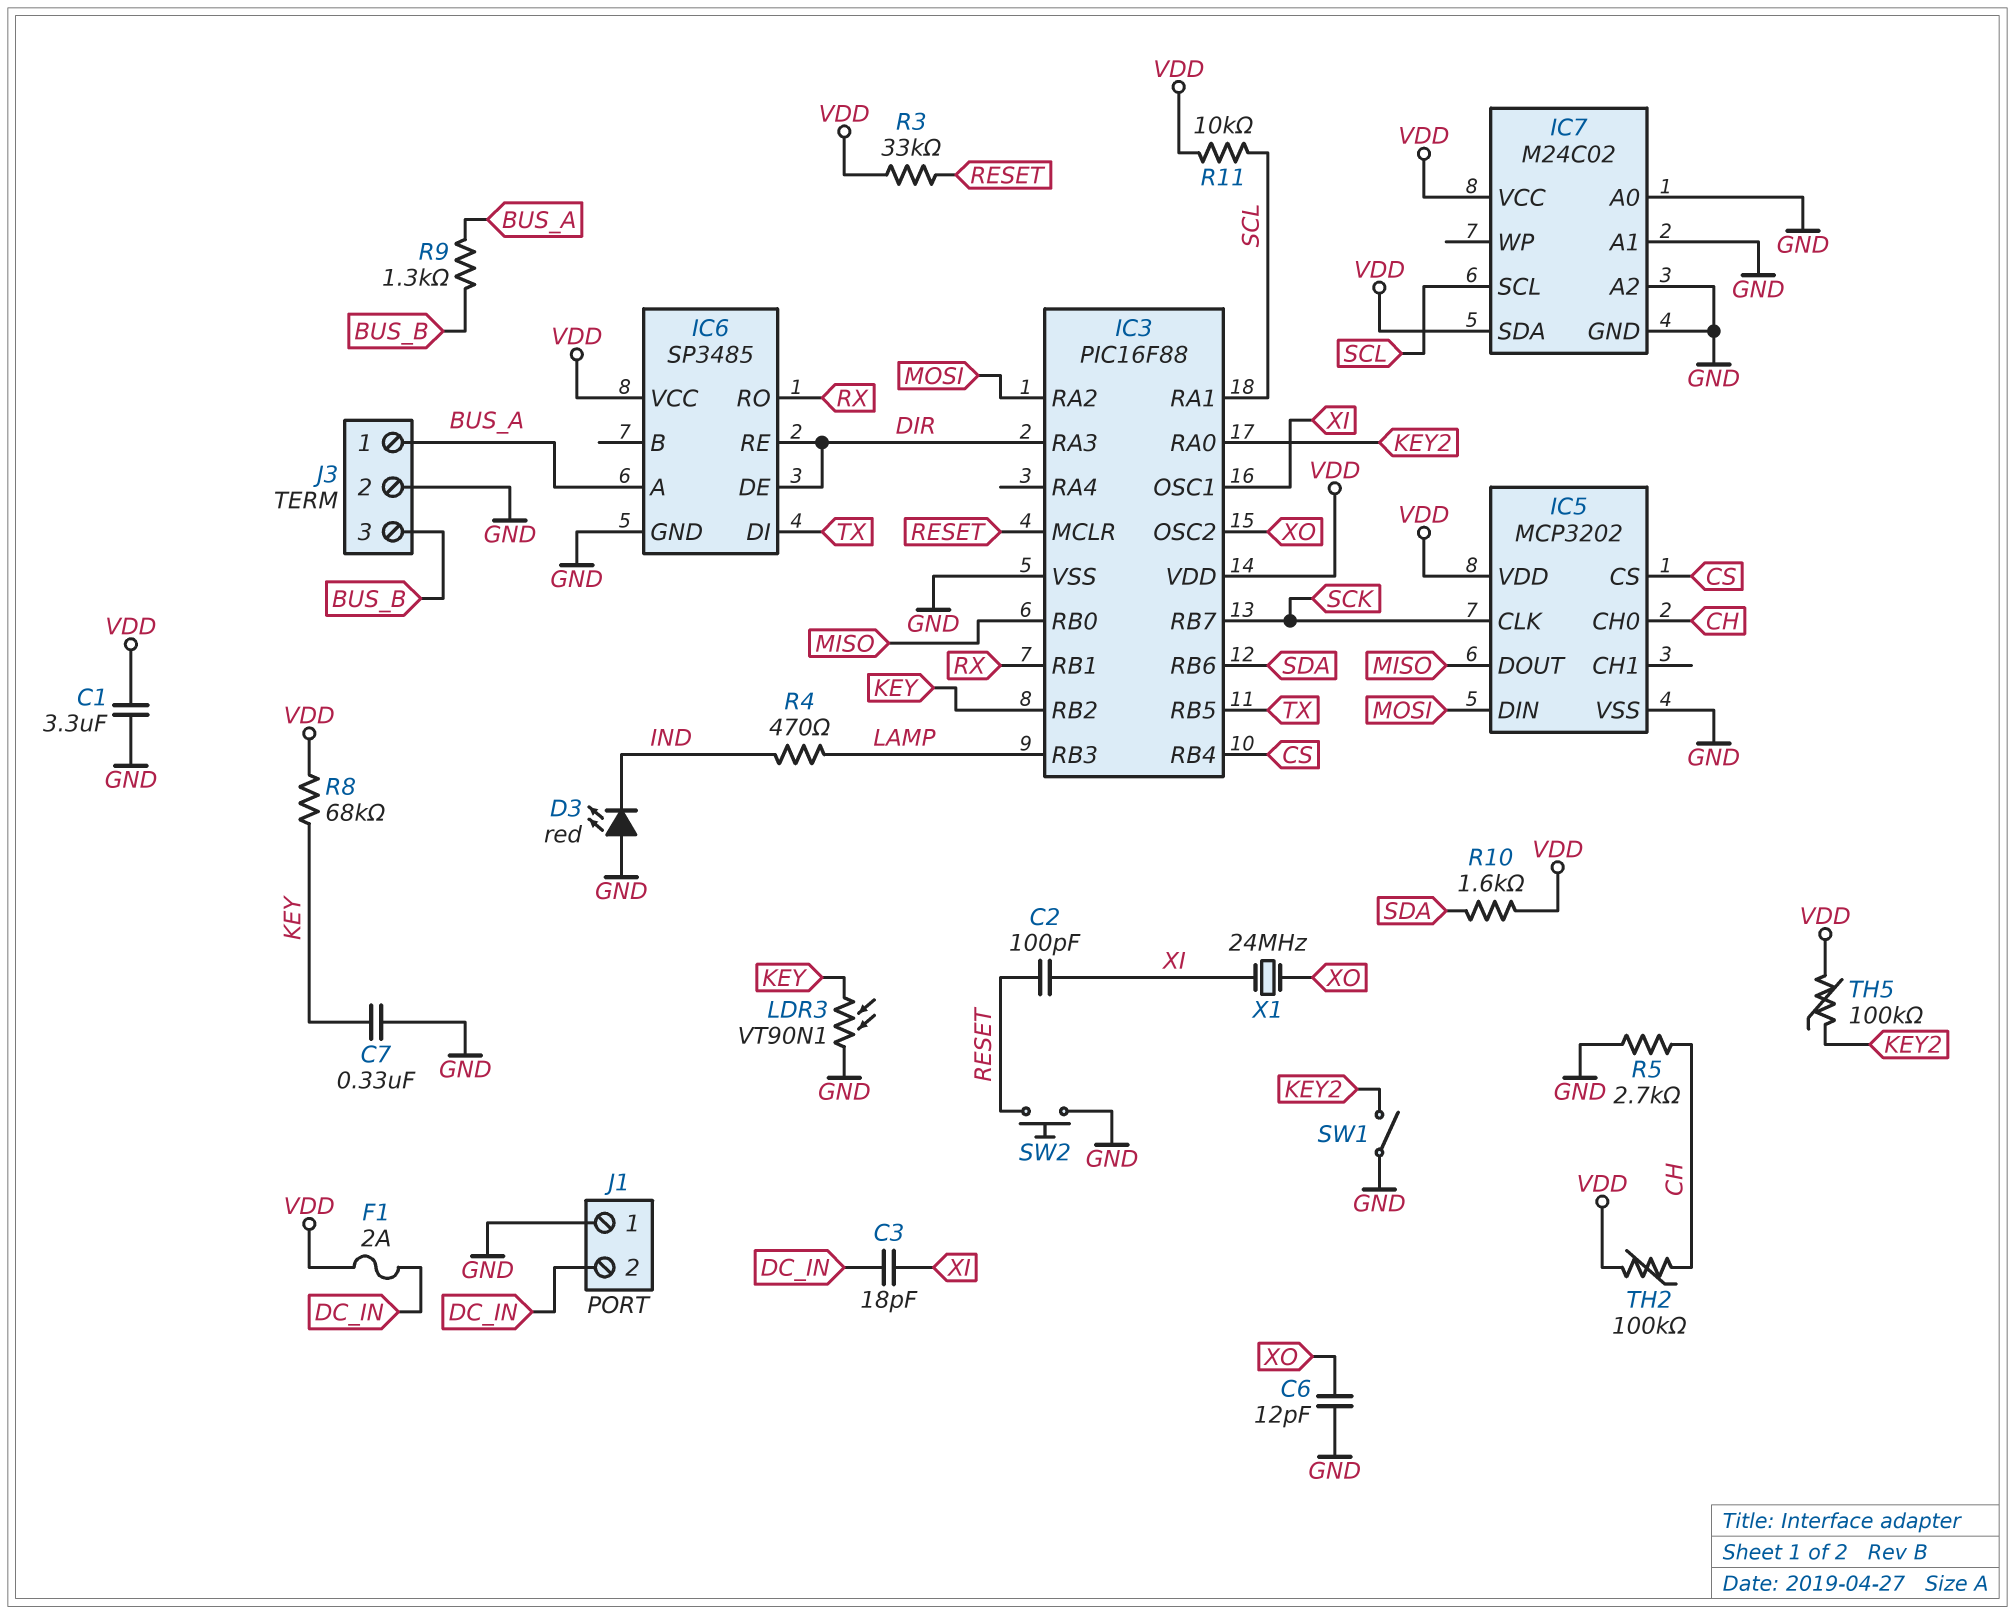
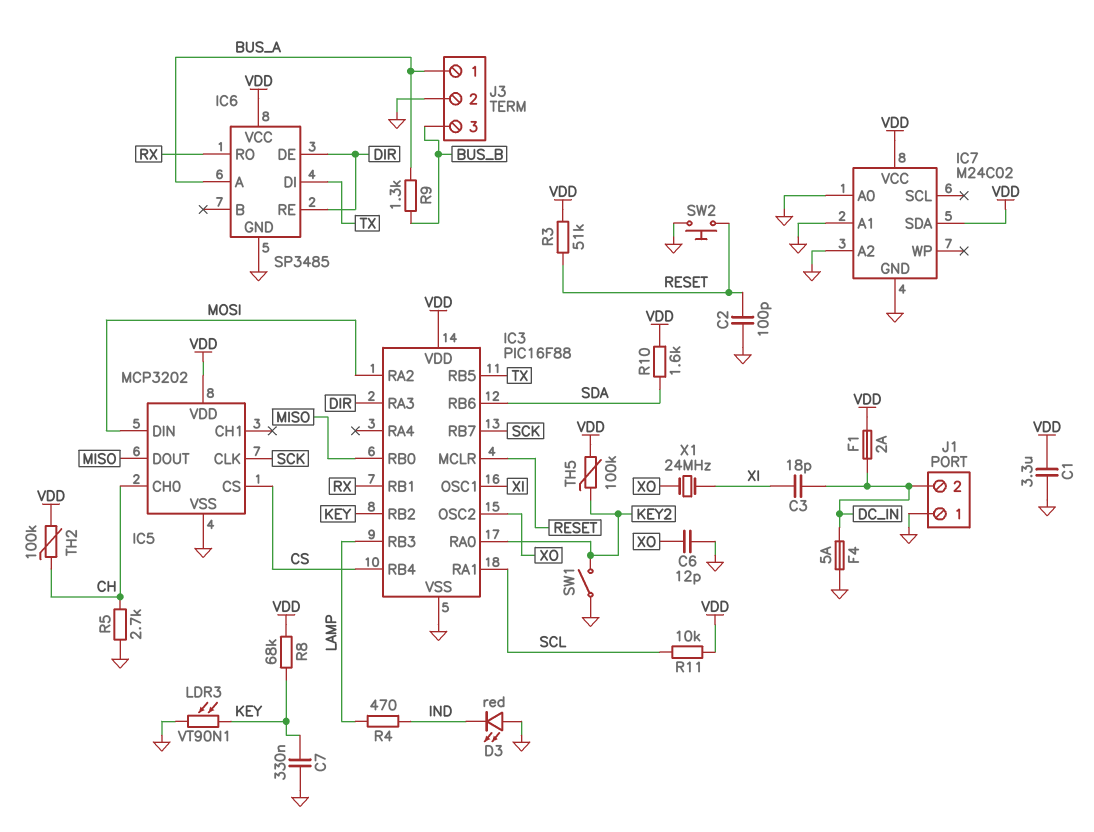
C2: 100pF (RESET, XI) -> 100pF (GND, RESET)
F4: none -> 5A (DC_IN, GND)
IC7 pin SCL: SCL -> none
R3: 33k (RESET, VDD) -> 51k (RESET, VDD)

